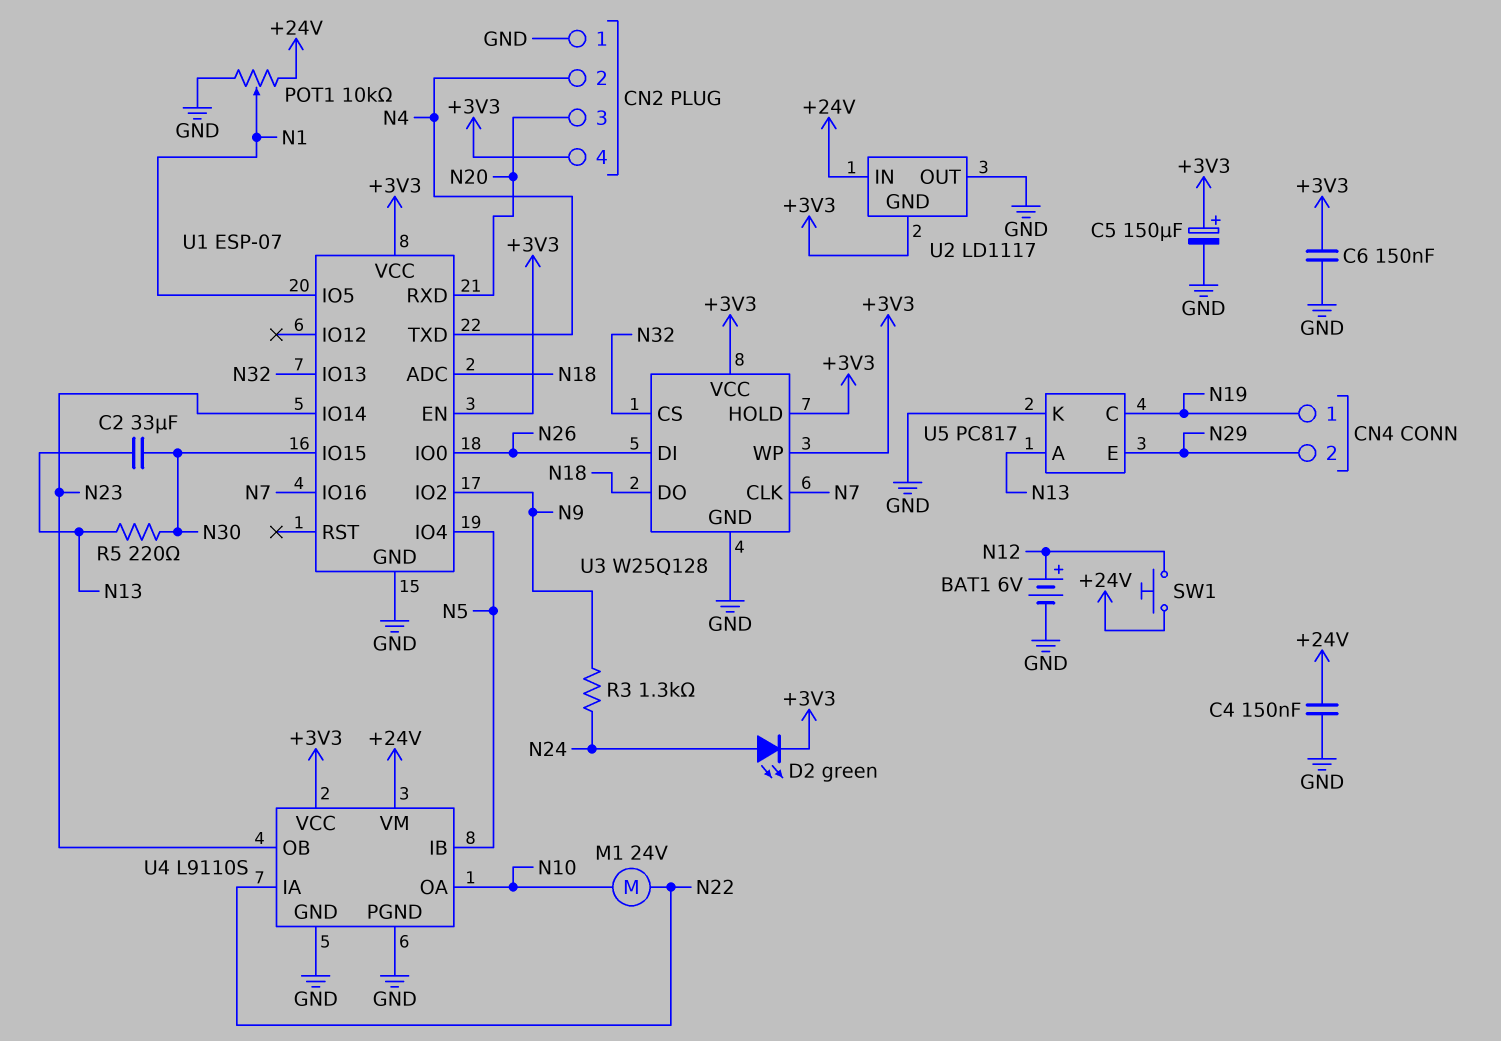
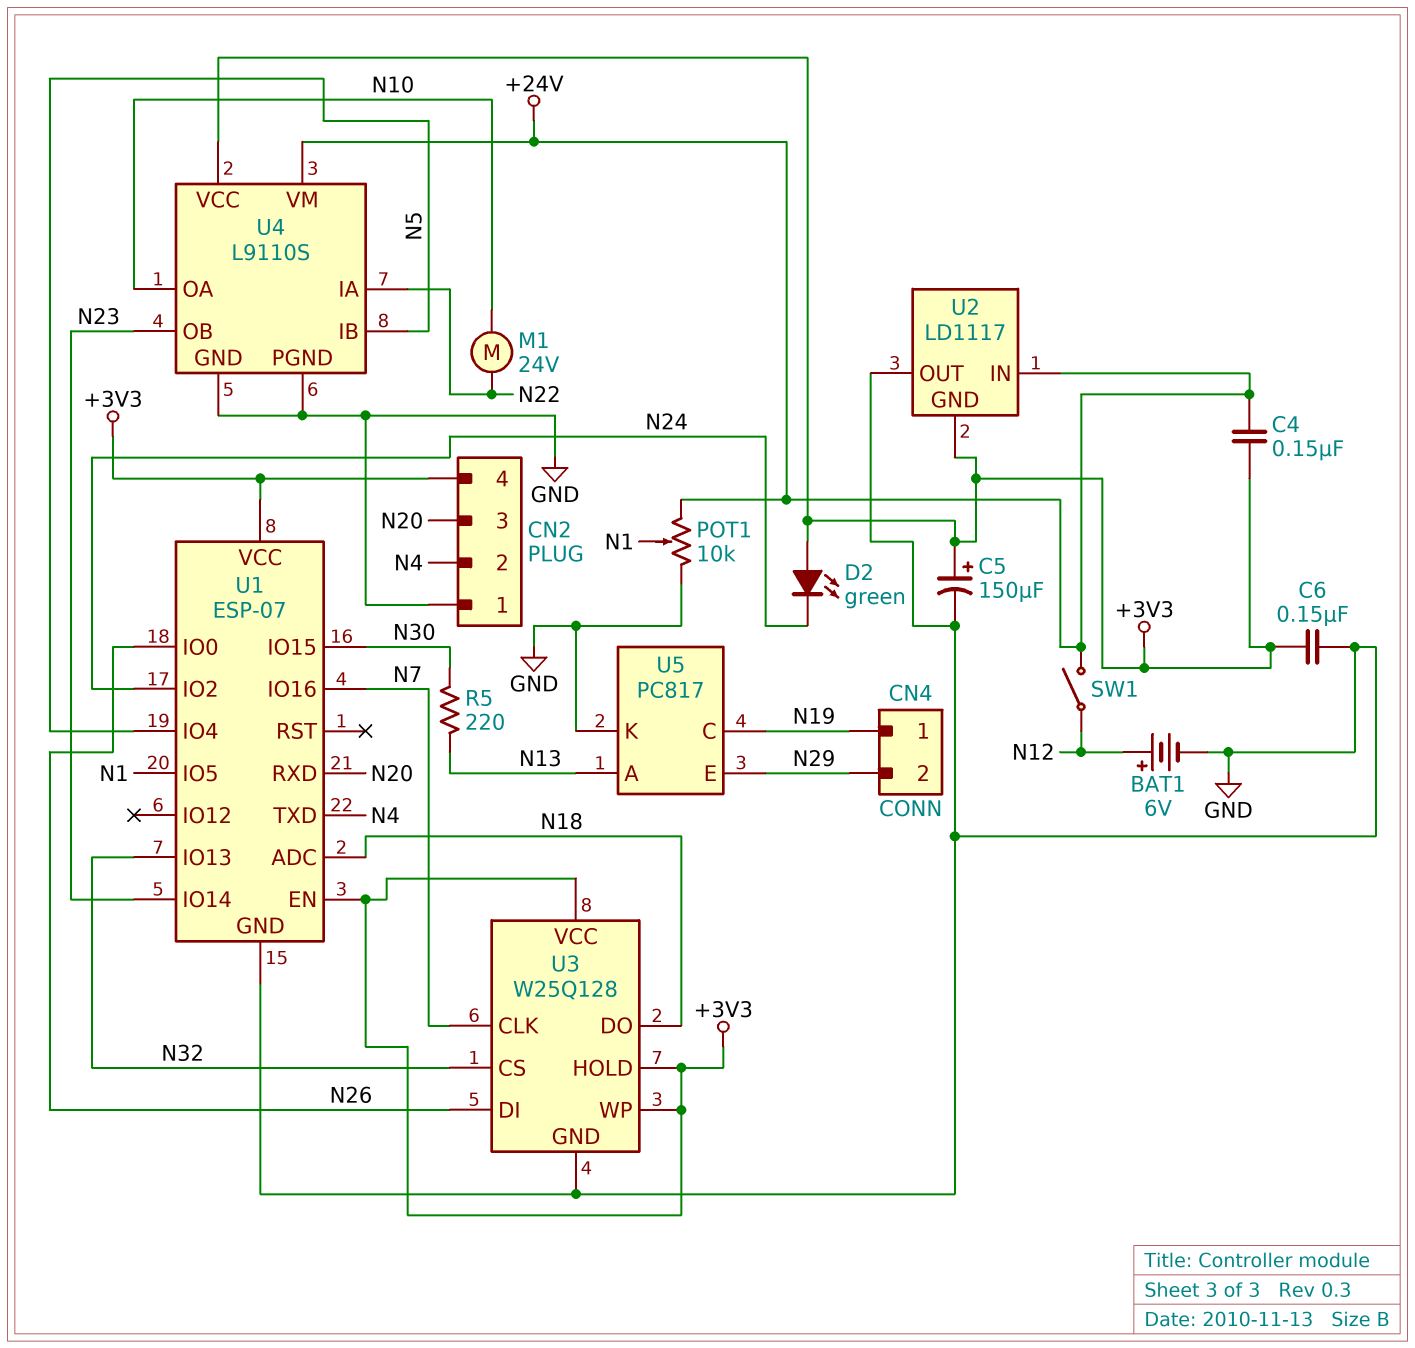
C2: 33uF (N13, N30) -> none
C4: 150nF (+24V, GND) -> 150nF (+3V3, +24V)
D2: LED green (A N24, K +3V3) -> LED green (A +3V3, K N24)
R3: 1.3k (N9, N24) -> none
SW1: button (+24V, N12) -> switch (+24V, N12)
U1 pin IO2: N9 -> N24

